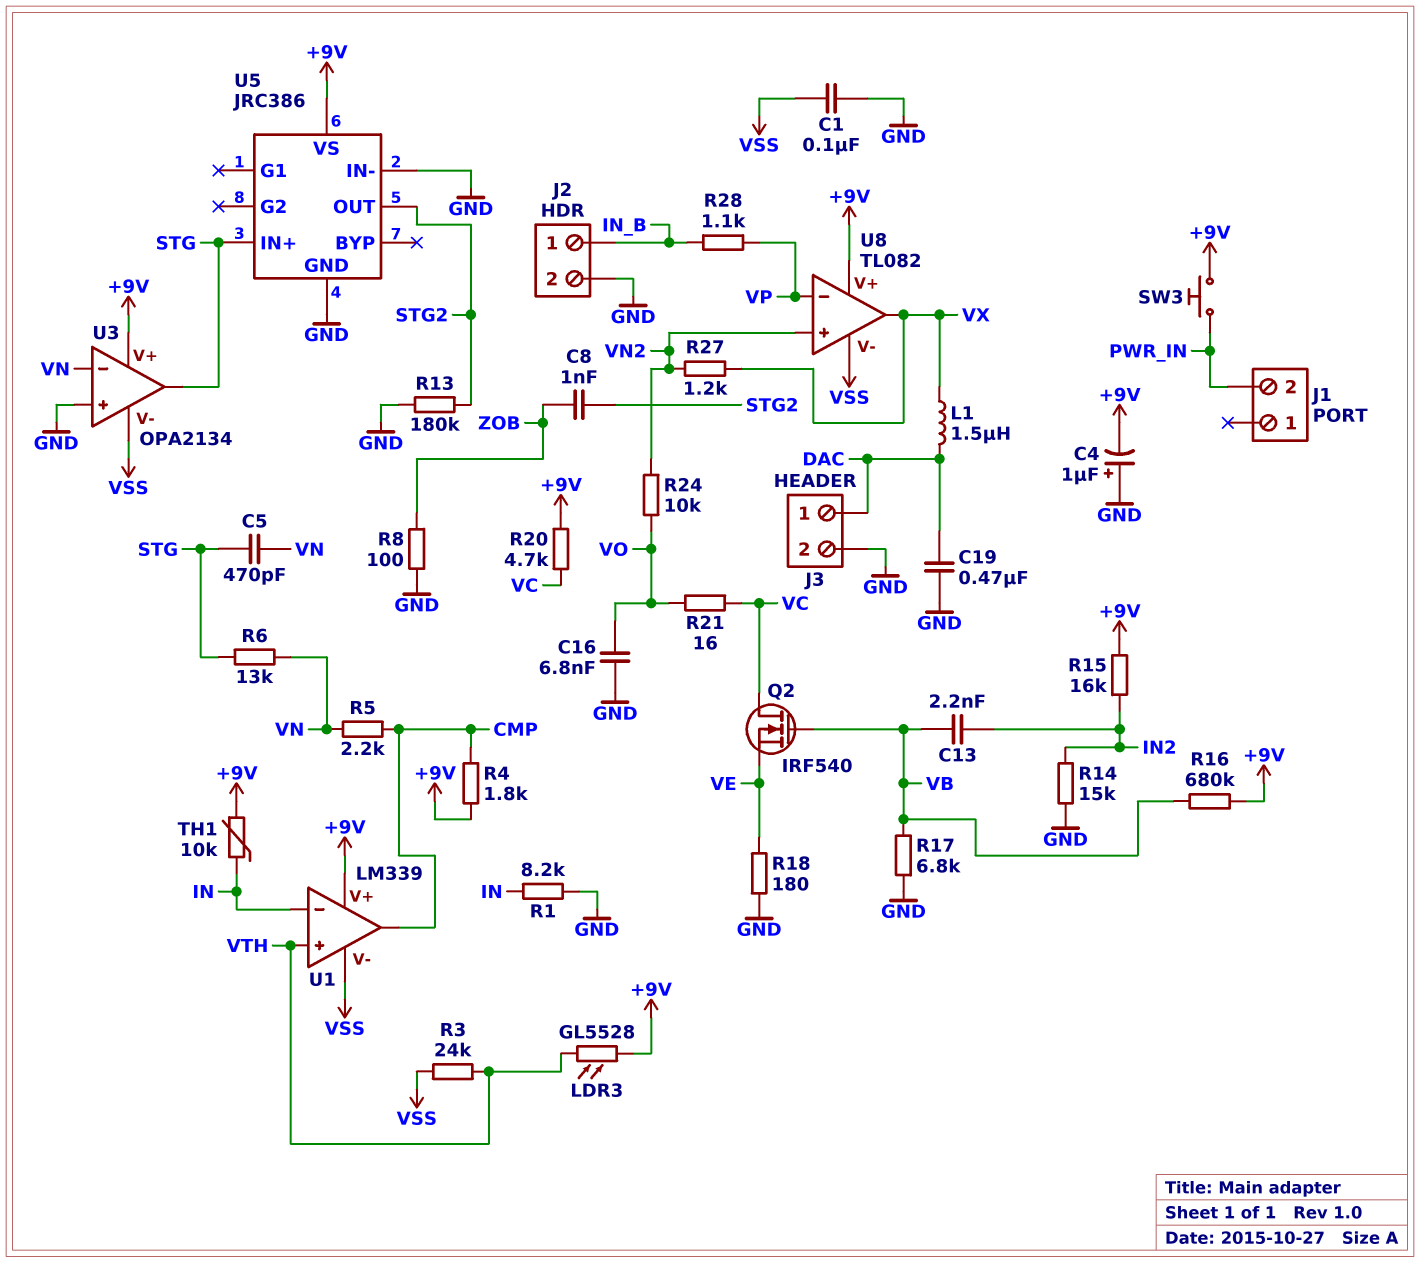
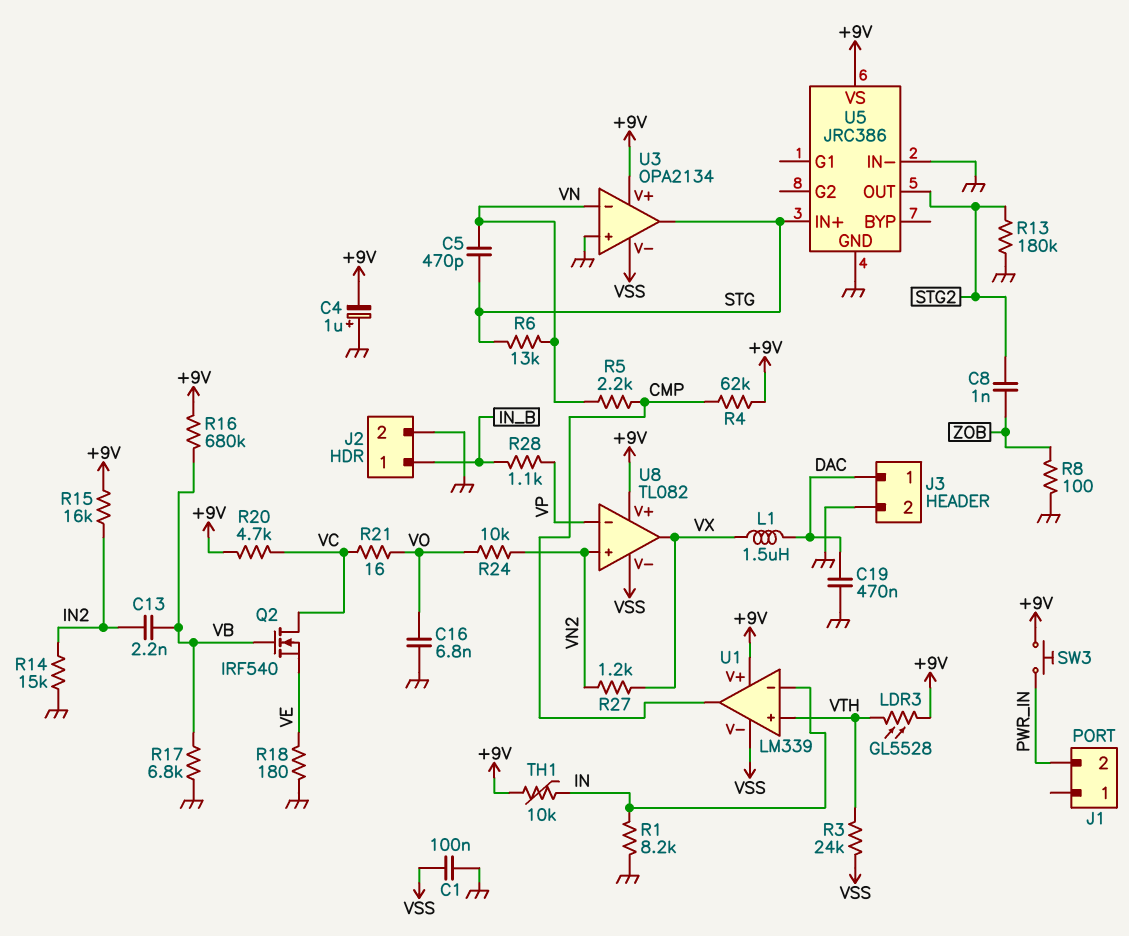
R4: 1.8k (+9V, CMP) -> 62k (+9V, CMP)

